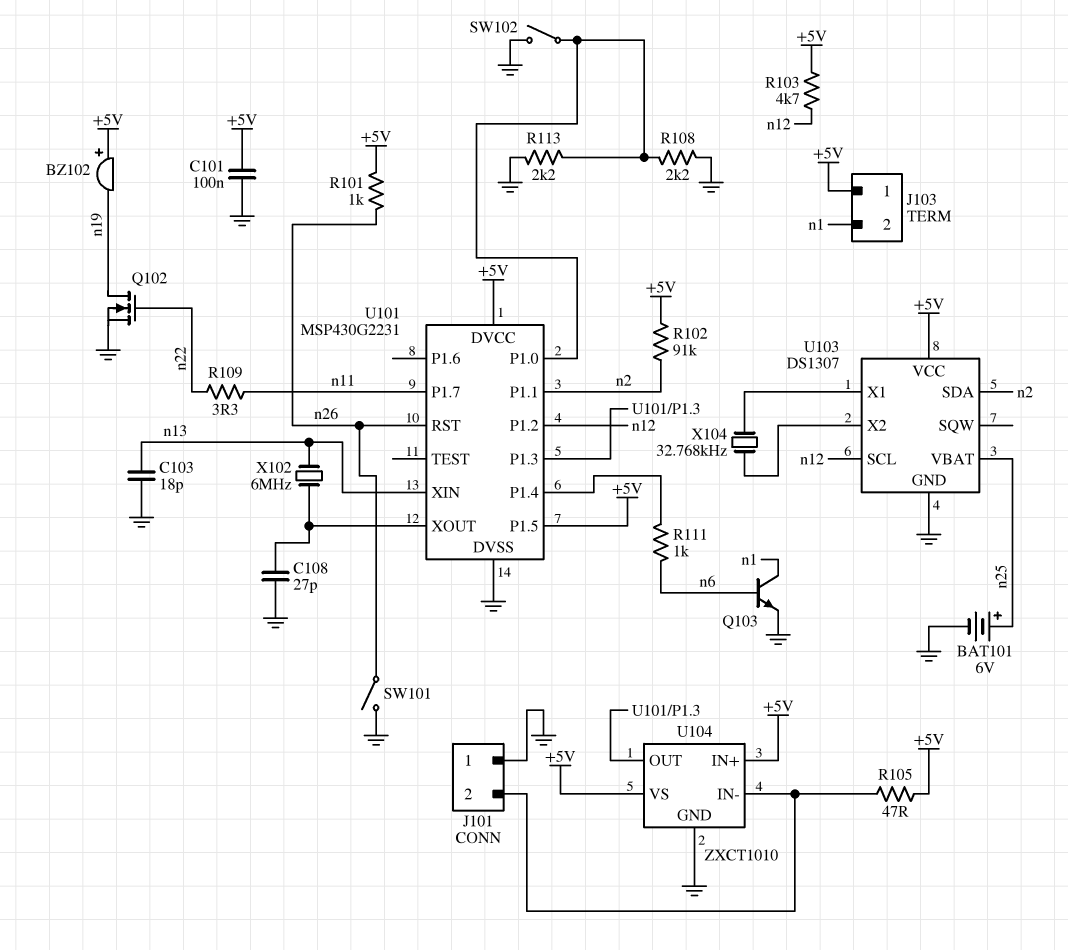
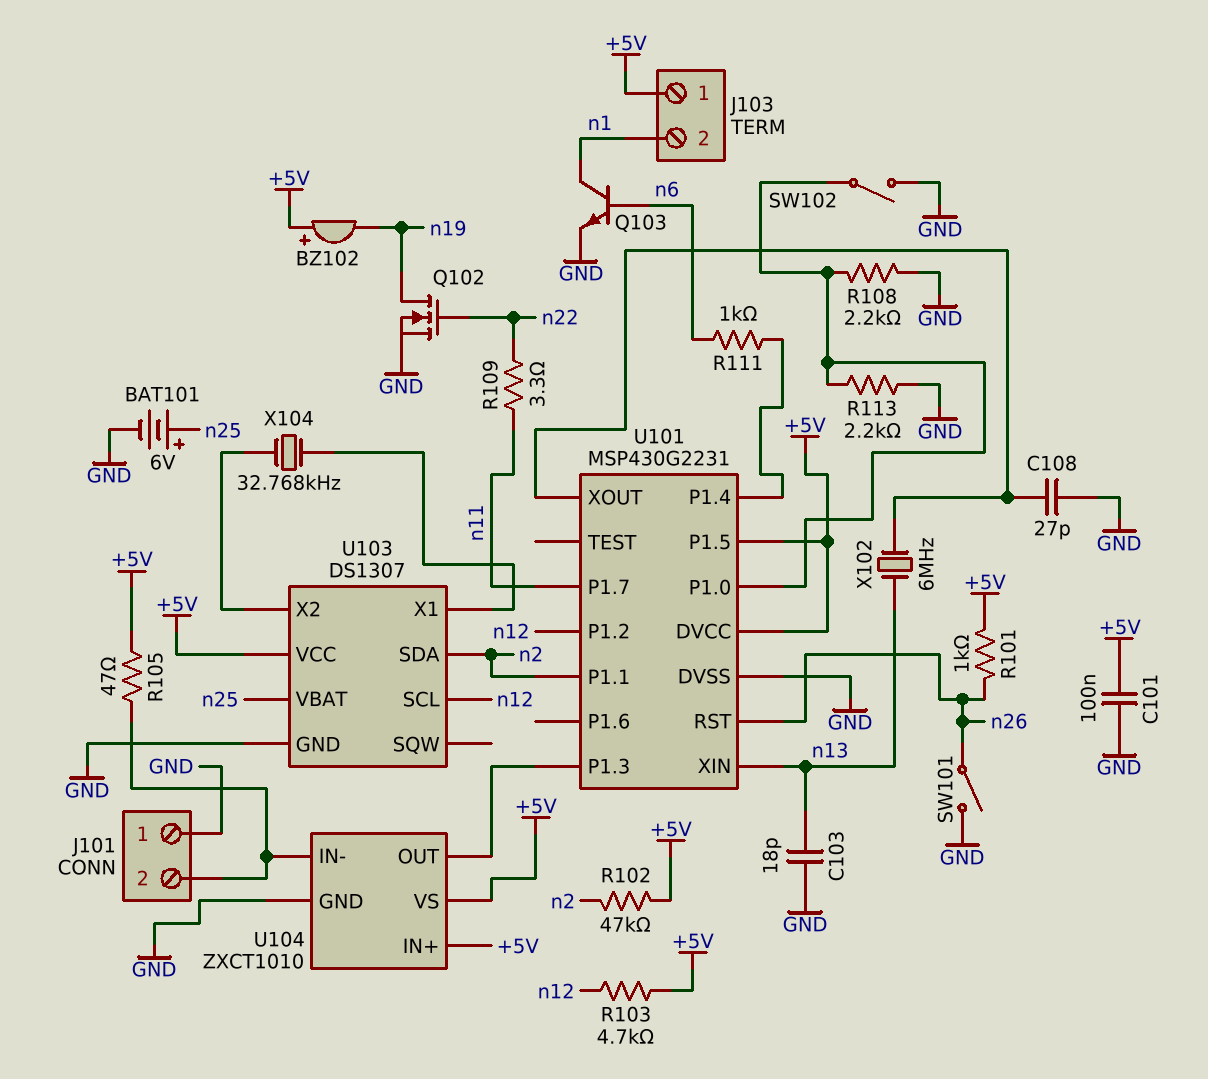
R102: 91k (+5V, n2) -> 47k (+5V, n2)

